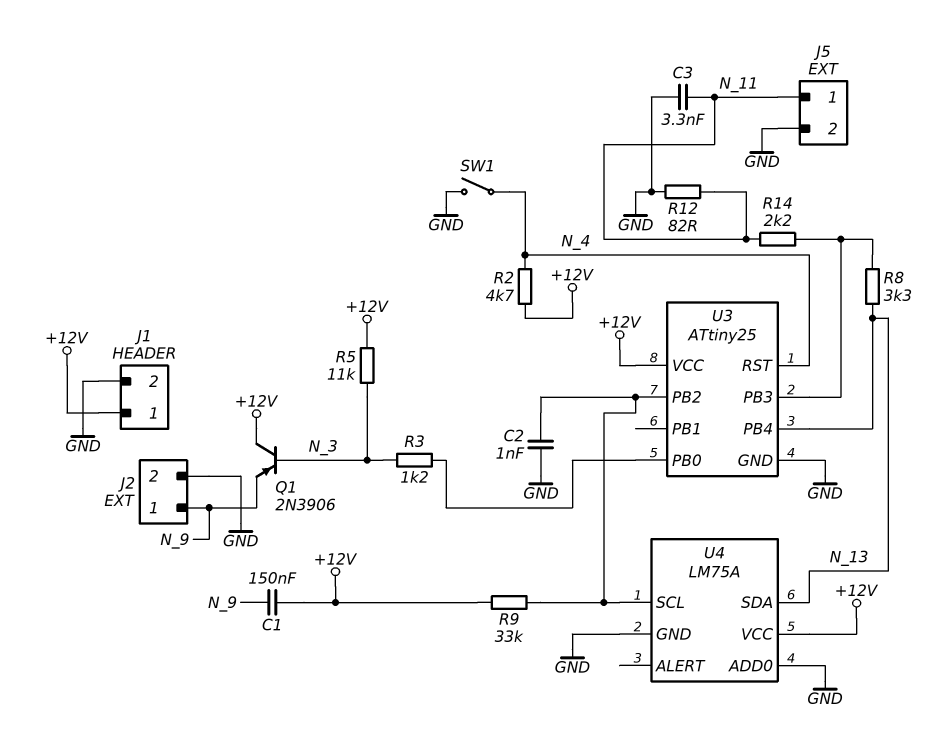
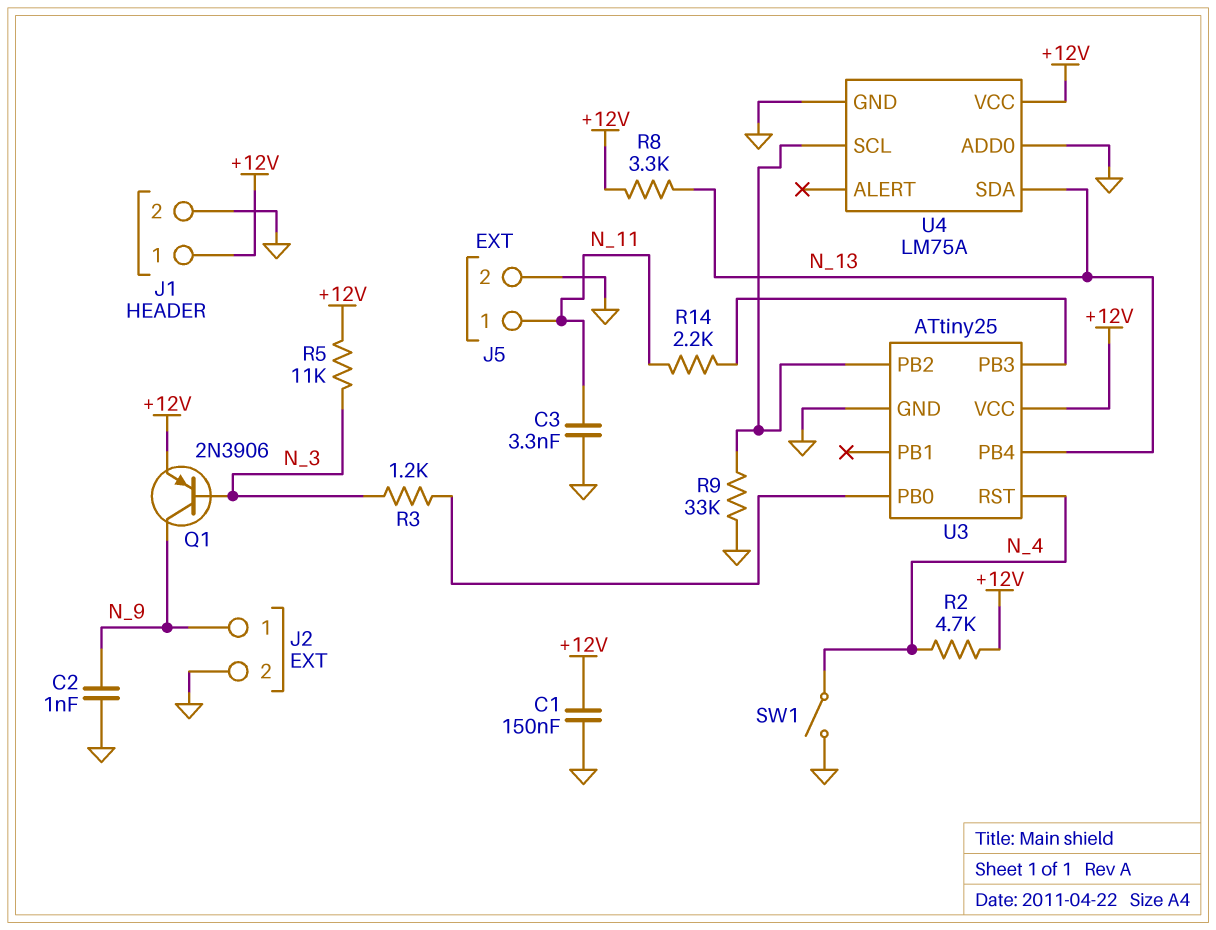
C1: 150nF (+12V, N_9) -> 150nF (+12V, GND)
C2: 1nF (GND, U3/PB2) -> 1nF (GND, N_9)
Q1: PNP 2N3906 (B N_3, C +12V, E N_9) -> PNP 2N3906 (B N_3, C N_9, E +12V)
R8: 3.3k (N_13, U3/PB3) -> 3.3k (+12V, N_13)
R9: 33k (+12V, U3/PB2) -> 33k (GND, U3/PB2)
R12: 82 (GND, N_11) -> none

